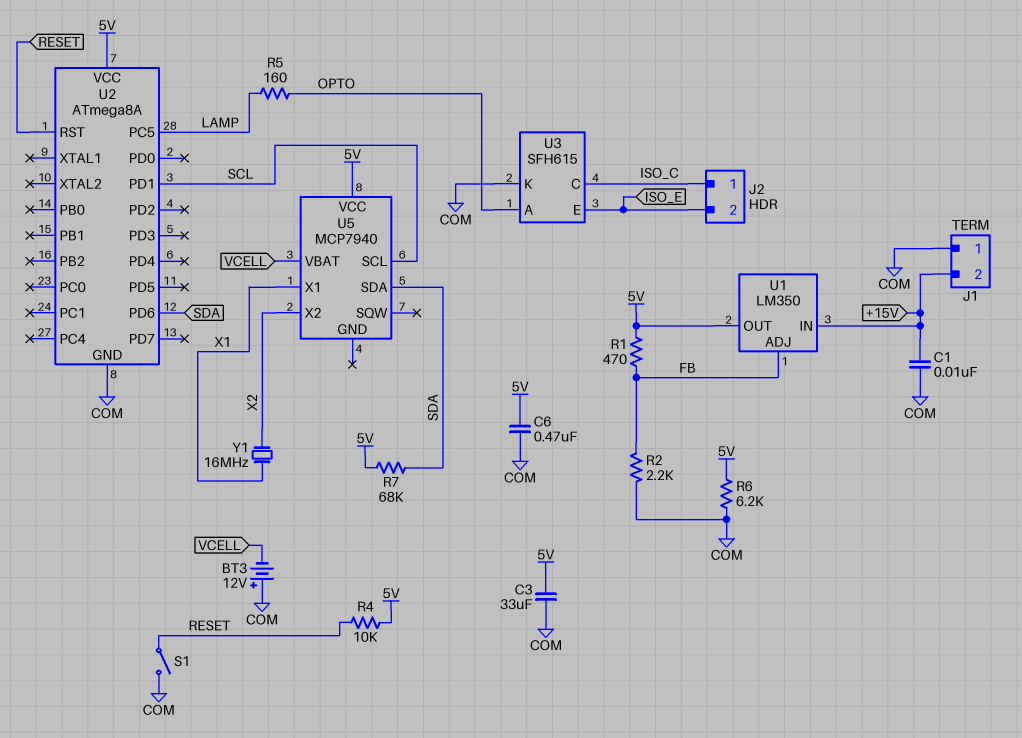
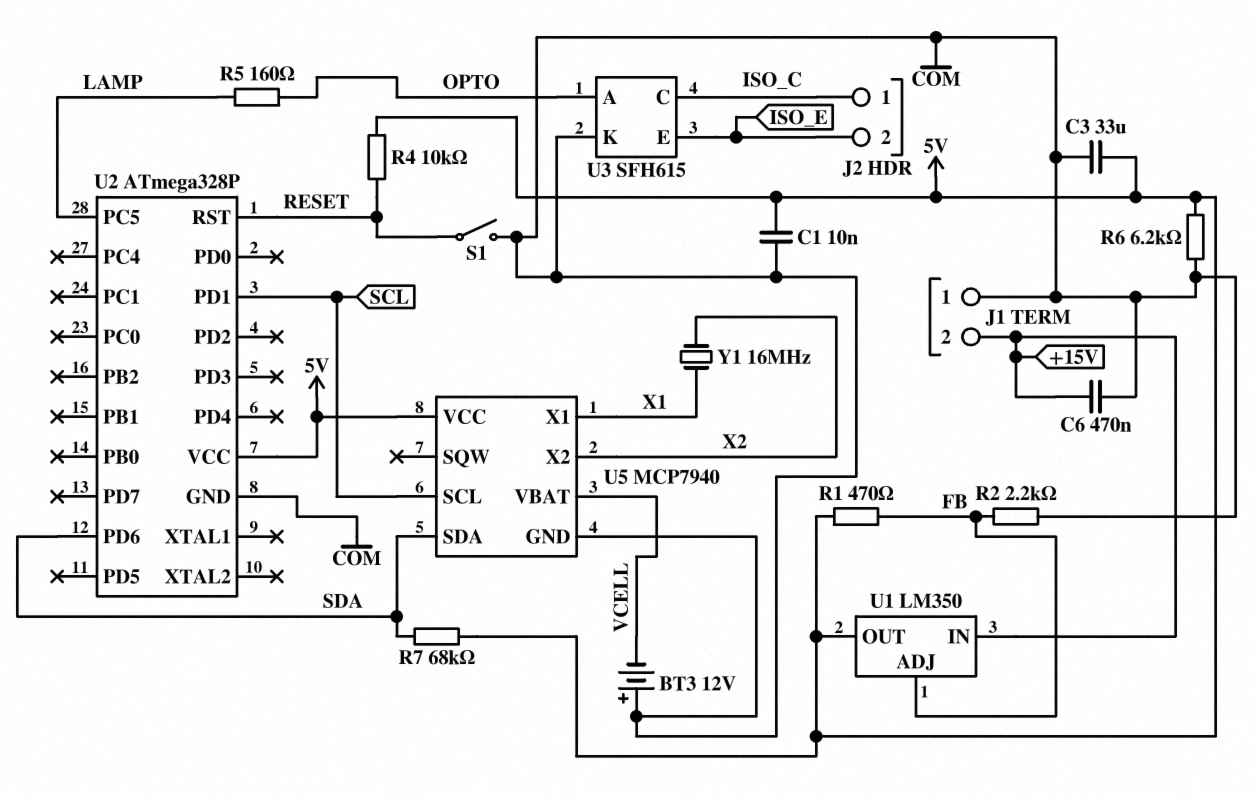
C1: 10nF (+15V, COM) -> 10nF (5V, COM)
C6: 470nF (5V, COM) -> 470nF (+15V, COM)
U2: ATmega8A -> ATmega328P
U5 pin GND: none -> COM

